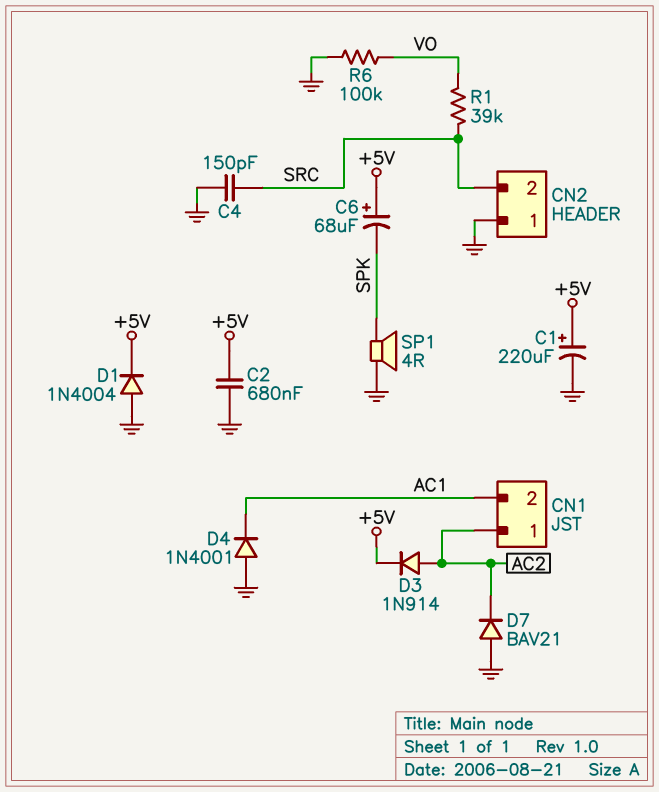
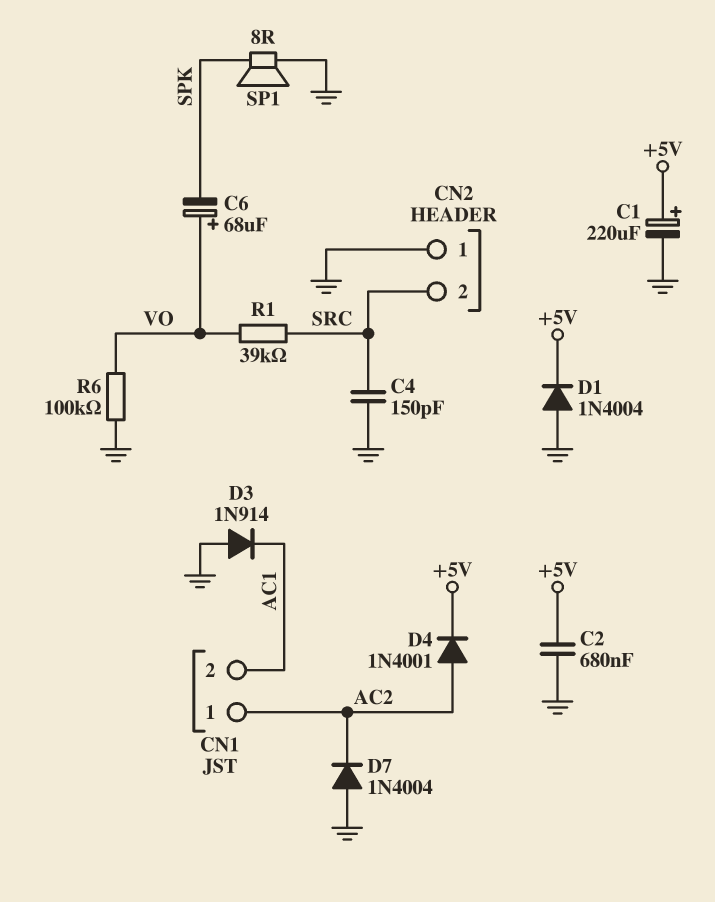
C6: 68uF (plus +5V, minus SPK) -> 68uF (plus VO, minus SPK)
D3: diode 1N914 (A AC2, K +5V) -> diode 1N914 (A GND, K AC1)
D4: diode 1N4001 (A GND, K AC1) -> diode 1N4001 (A AC2, K +5V)
D7: diode BAV21 (A GND, K AC2) -> diode 1N4004 (A GND, K AC2)
SP1: speaker 4R (GND, SPK) -> speaker 8R (GND, SPK)

